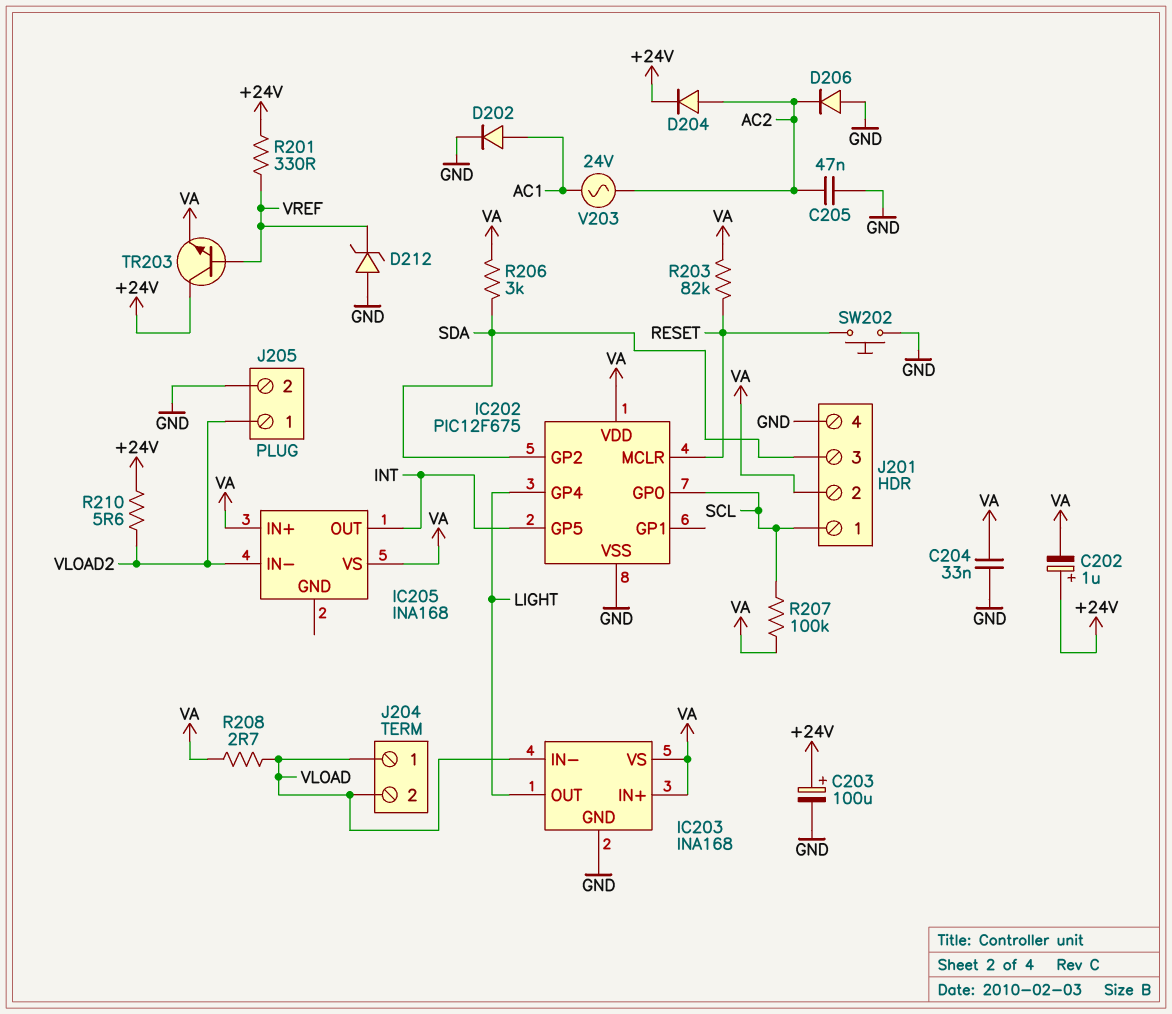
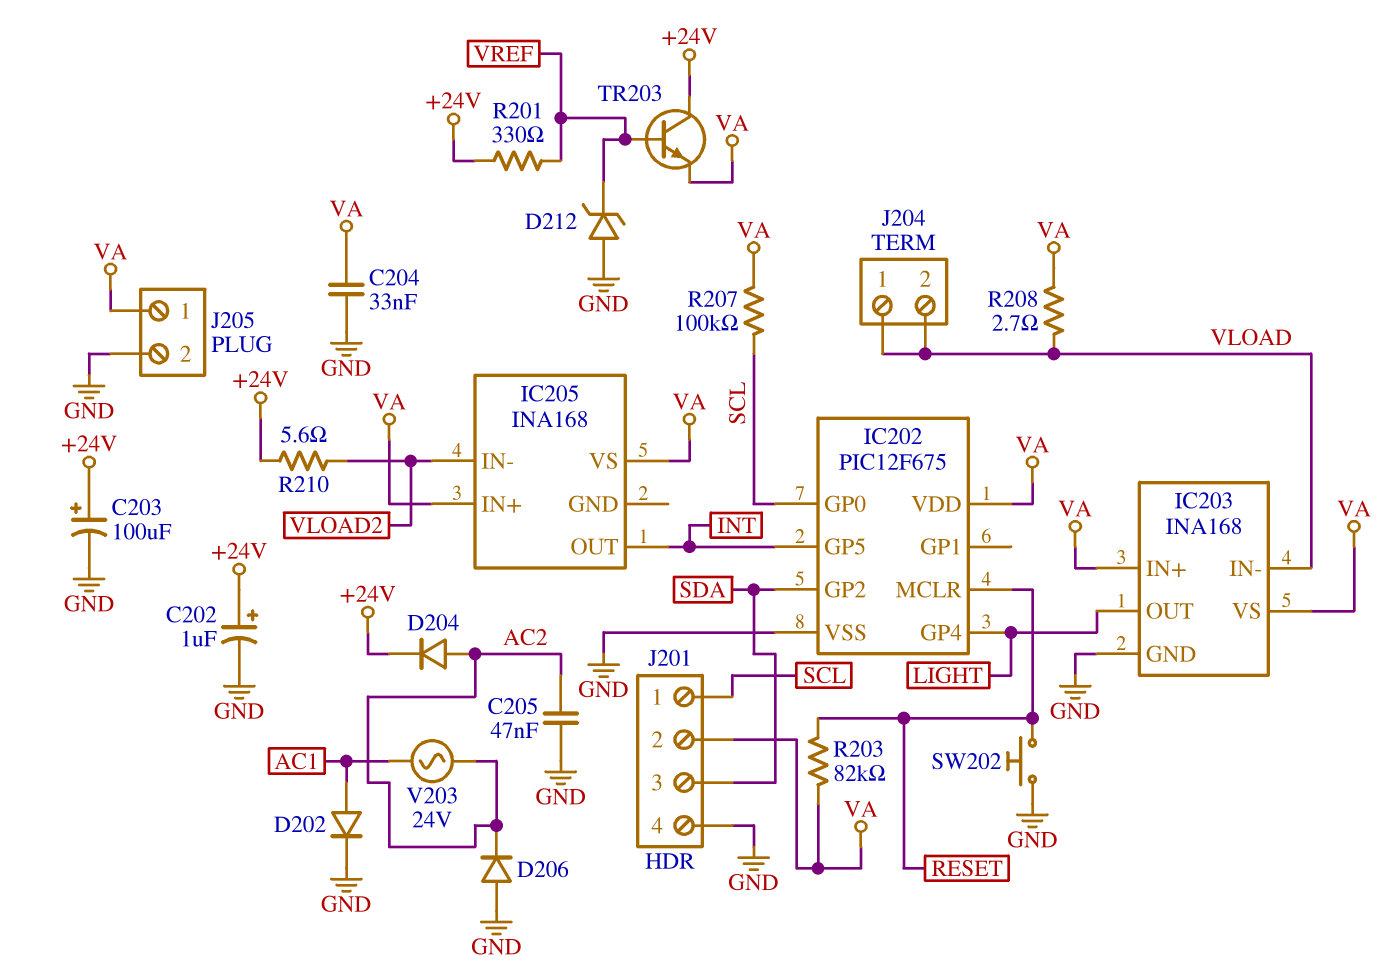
C202: 1uF (plus +24V, minus VA) -> 1uF (plus +24V, minus GND)
J205 pin 1: VLOAD2 -> VA
R206: 3k (SDA, VA) -> none

